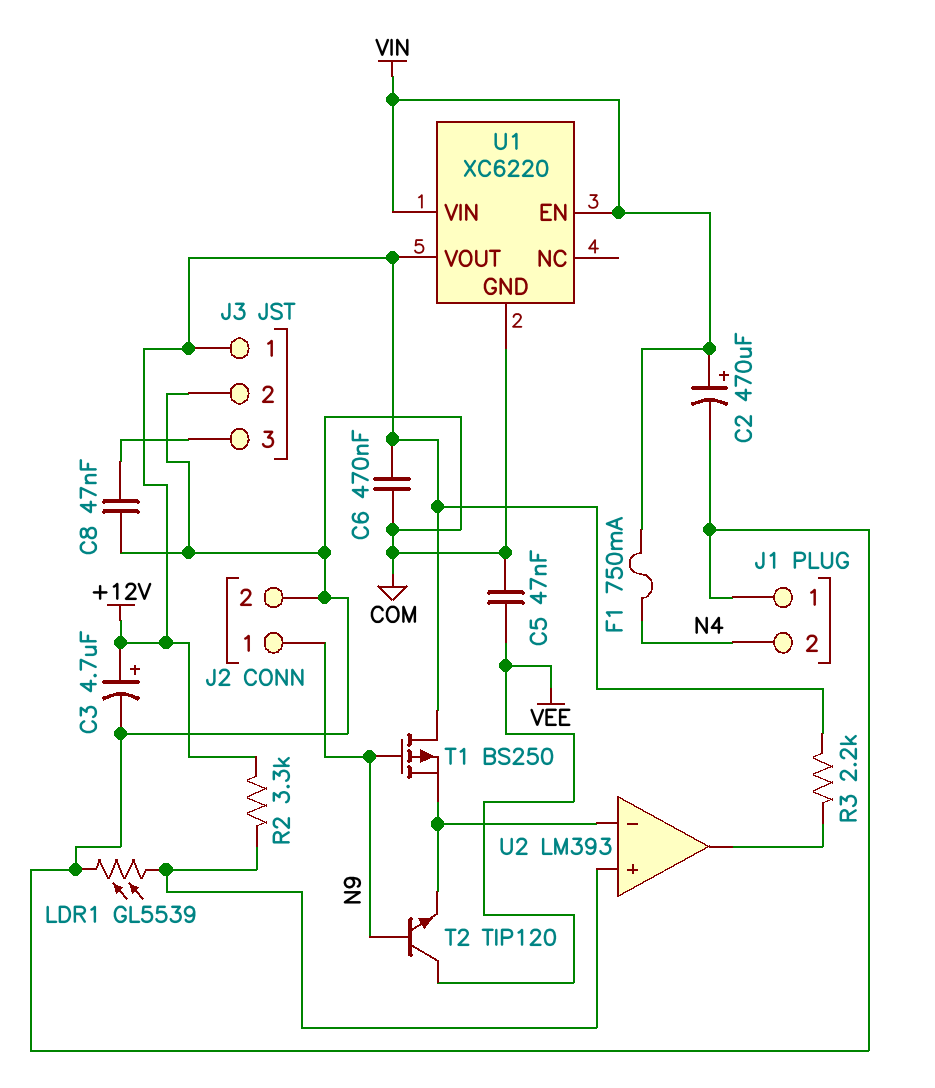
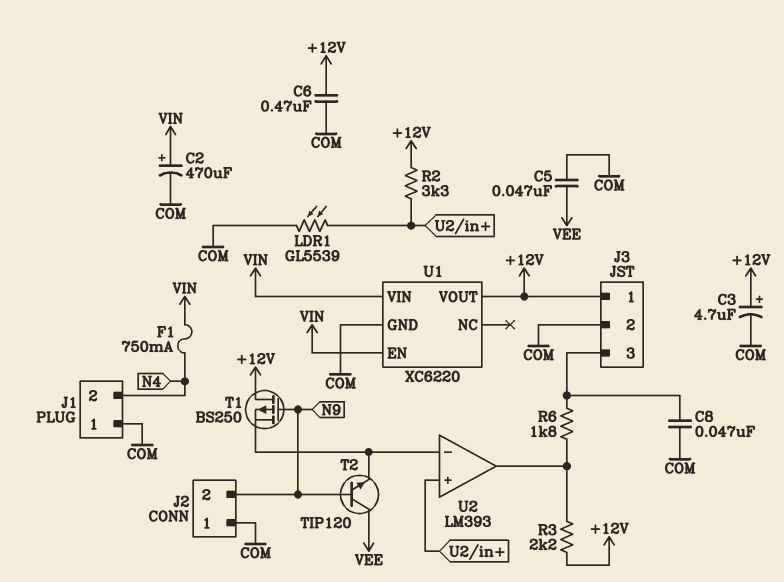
J2 pin 1: N9 -> COM
J2 pin 2: COM -> N9
R6: none -> 1.8k (J3/3, U2/out)

